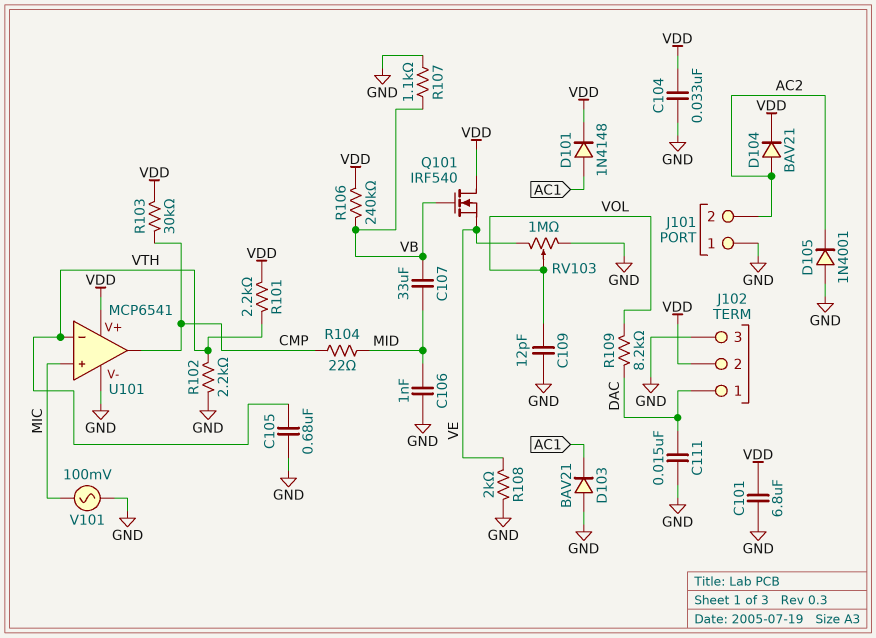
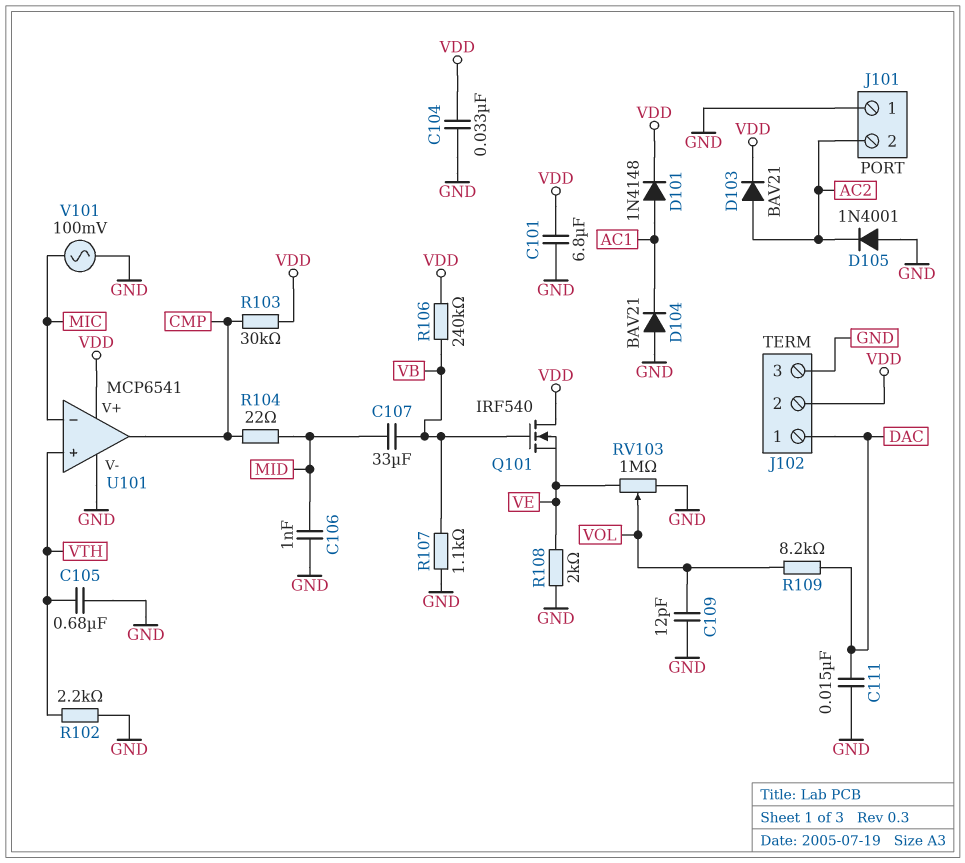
D103: diode BAV21 (A GND, K AC1) -> diode BAV21 (A AC2, K VDD)
D104: diode BAV21 (A AC2, K VDD) -> diode BAV21 (A GND, K AC1)
R101: 2.2k (VDD, VTH) -> none
U101 pin in+: MIC -> VTH
U101 pin in-: VTH -> MIC

